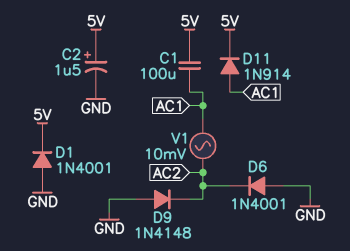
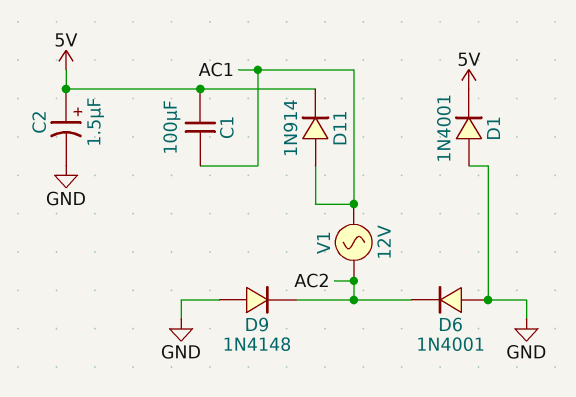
V1: AC 10mV (AC1, AC2) -> AC 12V (AC1, AC2)

